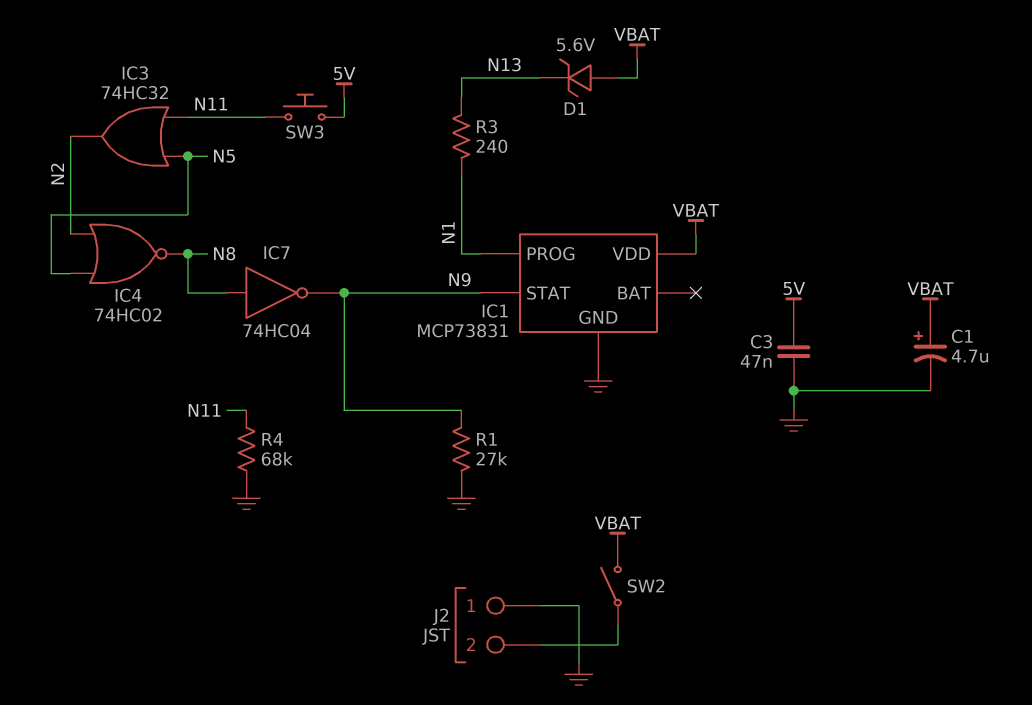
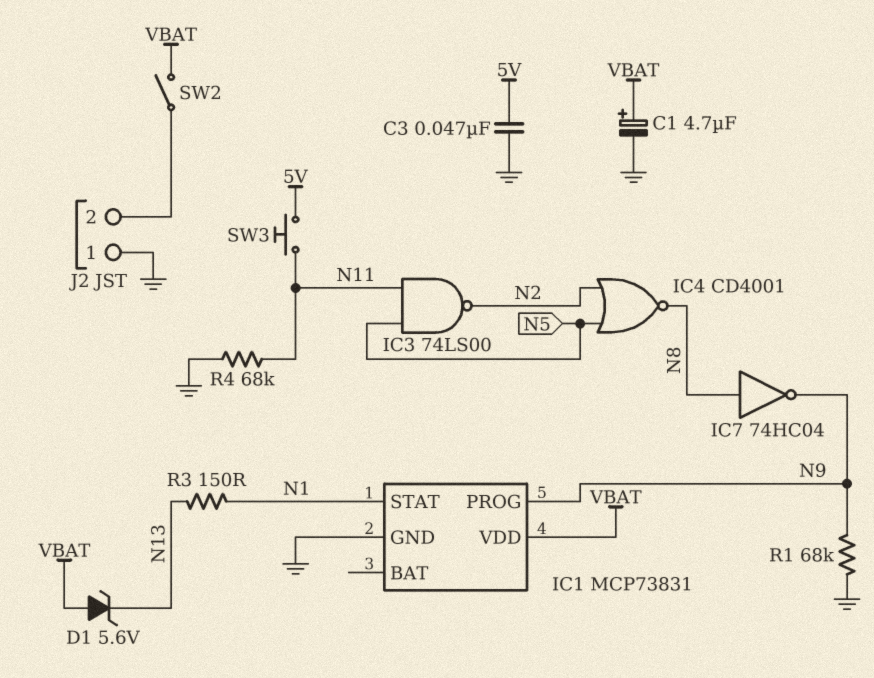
IC1 pin PROG: N1 -> N9
IC1 pin STAT: N9 -> N1
IC3: OR 74HC32 (in N5, in N11, out N2) -> NAND 74LS00 (in N5, in N11, out N2)
IC4: NOR 74HC02 (in N2, in N5, out N8) -> NOR CD4001 (in N2, in N5, out N8)
R1: 27k (GND, N9) -> 68k (GND, N9)
R3: 240 (N1, N13) -> 150 (N1, N13)

